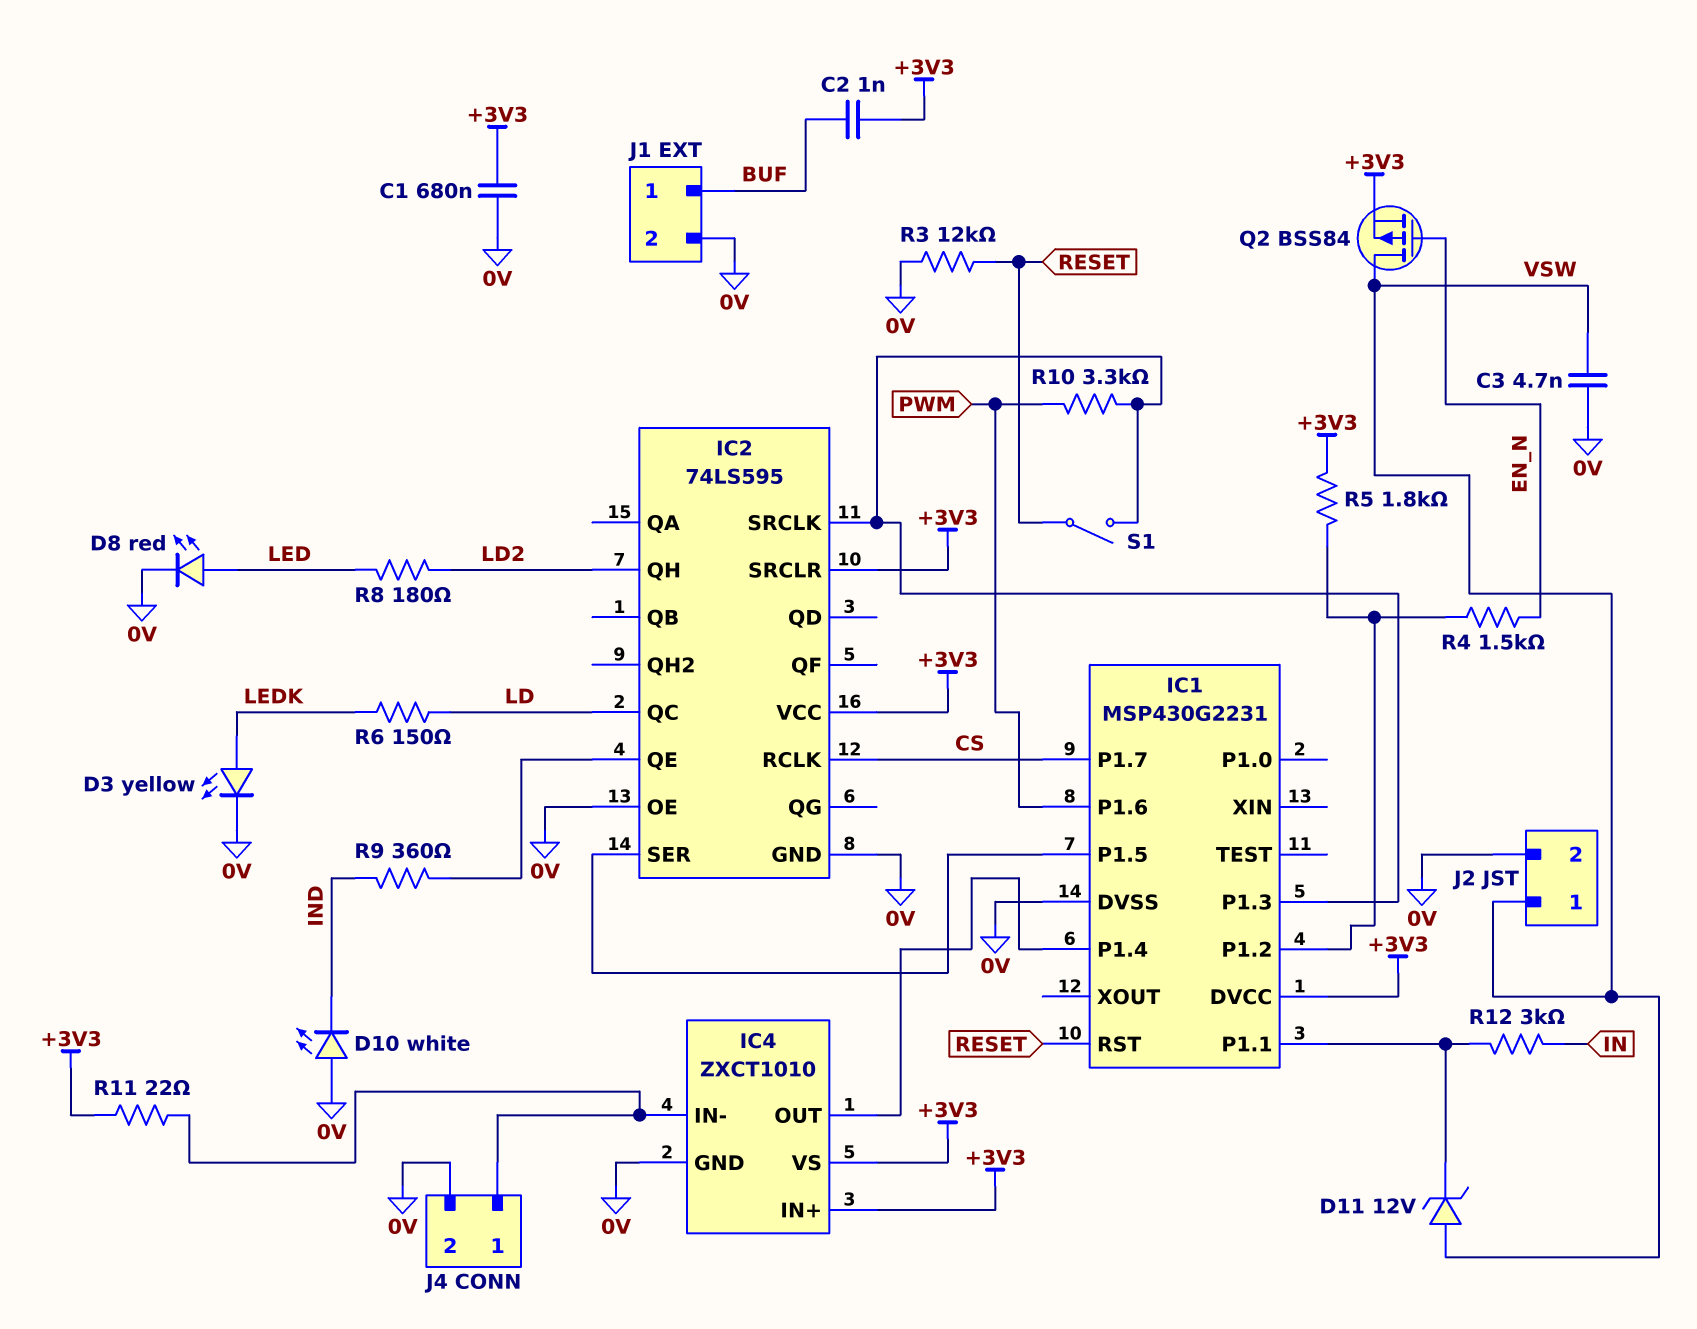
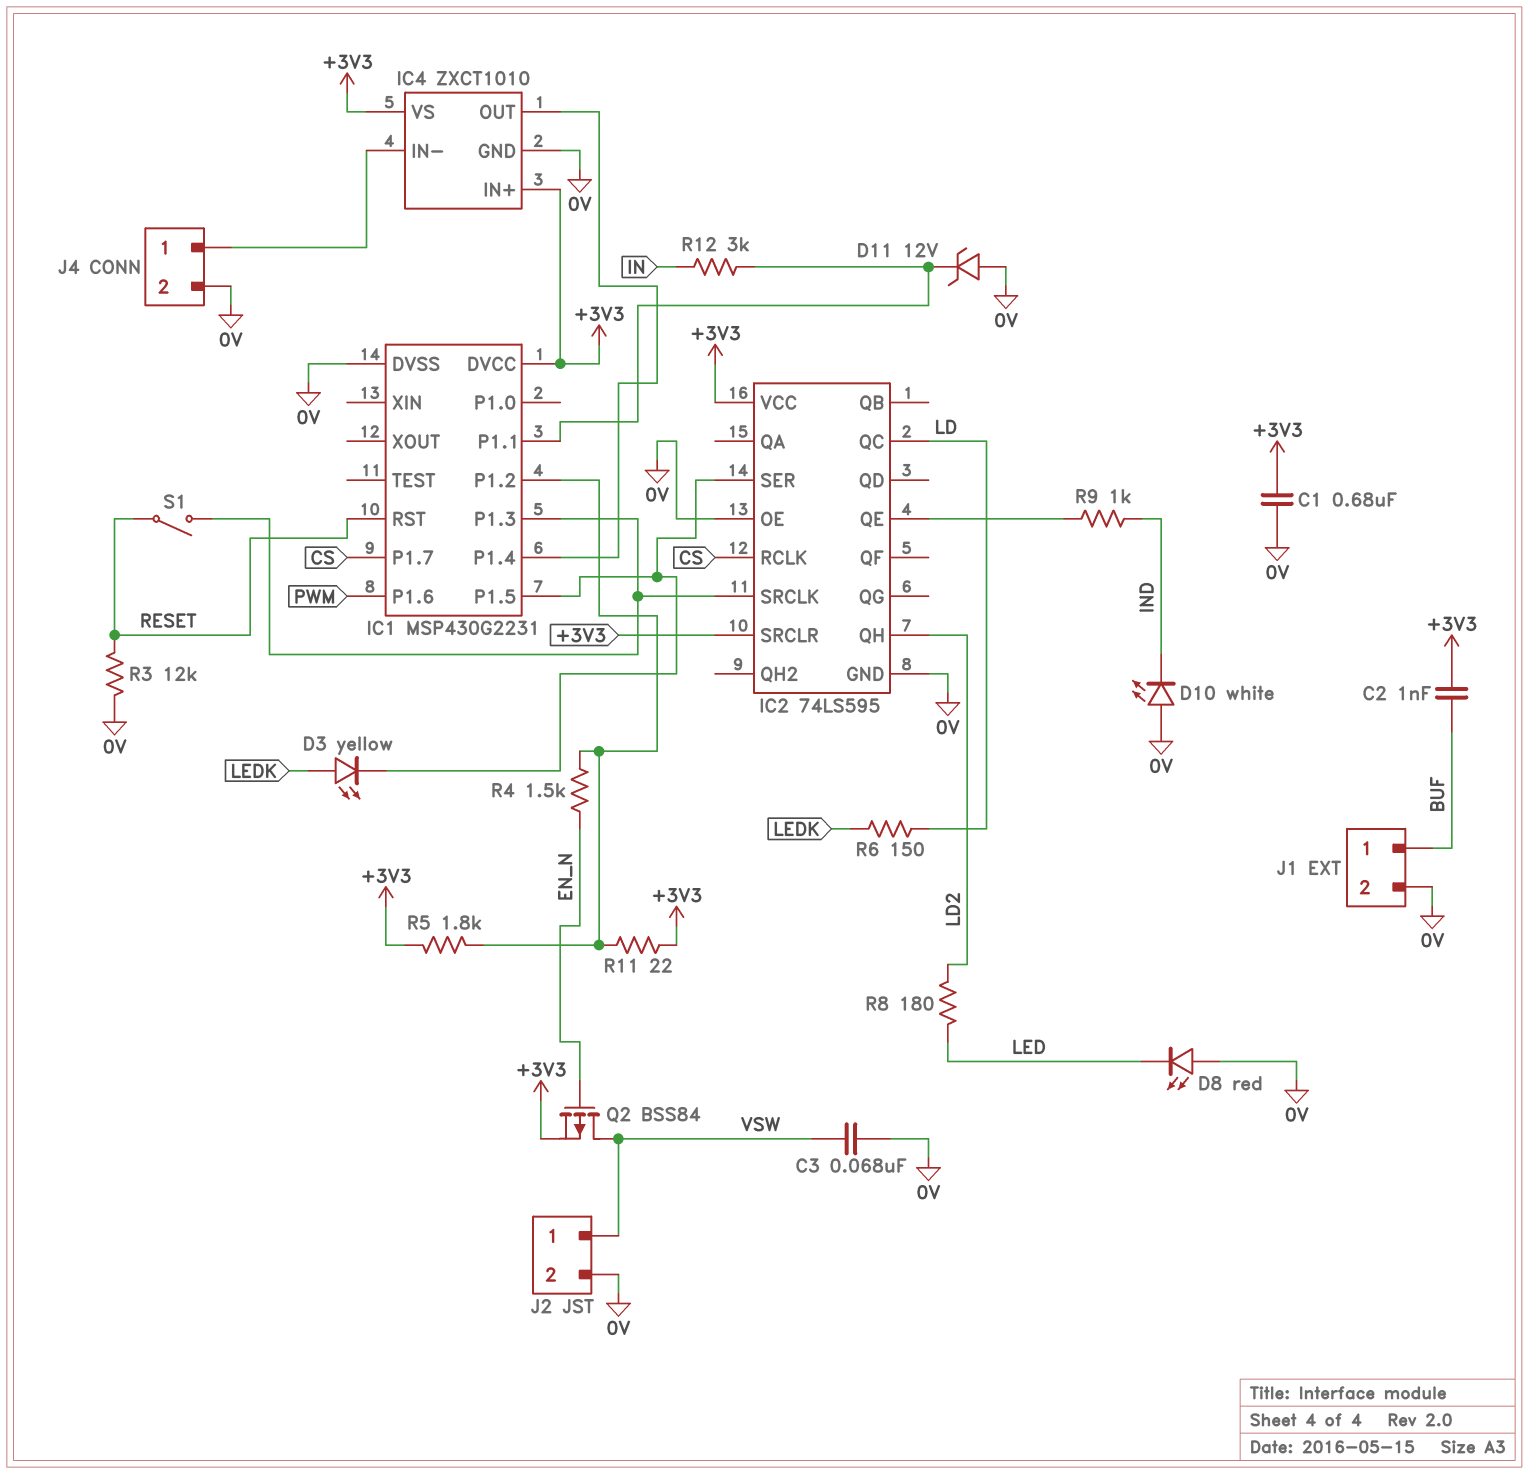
C3: 4.7nF (0V, VSW) -> 68nF (0V, VSW)
D3: LED yellow (A LEDK, K 0V) -> LED yellow (A LEDK, K IC1/P1.5)
D8: LED red (A LED, K 0V) -> LED red (A 0V, K LED)
D11: zener 12V (A VSW, K IC1/P1.1) -> zener 12V (A 0V, K IC1/P1.1)
R9: 360 (IC2/QE, IND) -> 1k (IC2/QE, IND)
R10: 3.3k (IC1/P1.3, PWM) -> none
R11: 22 (+3V3, IC4/IN-) -> 22 (+3V3, IC1/P1.2)

